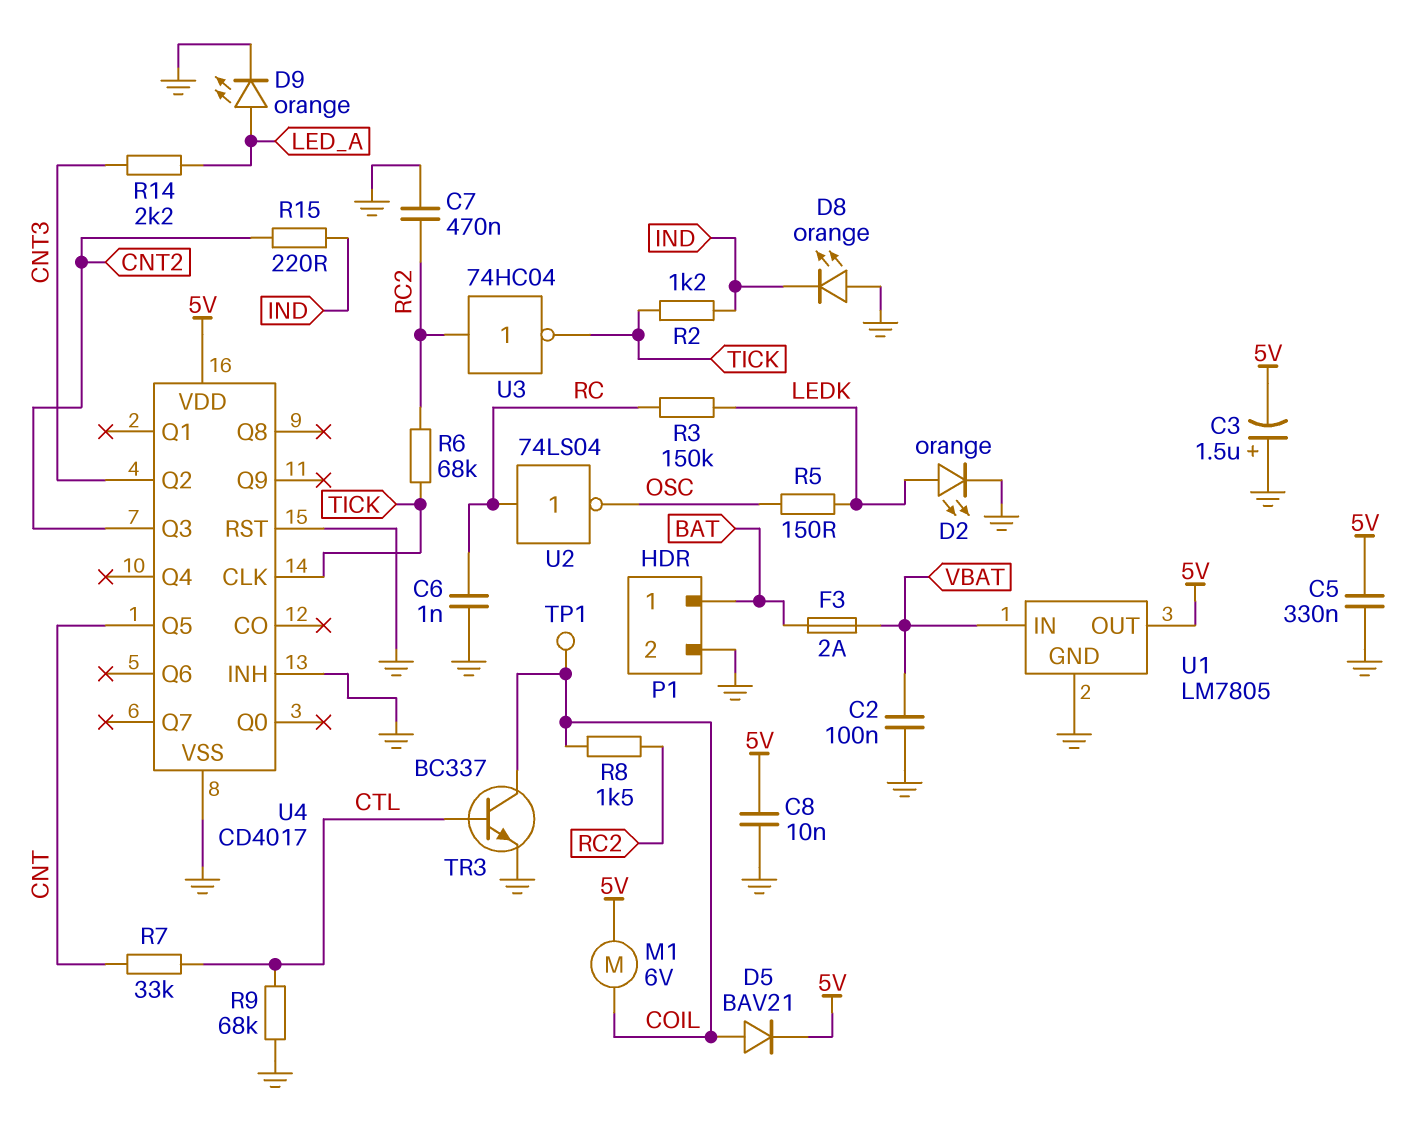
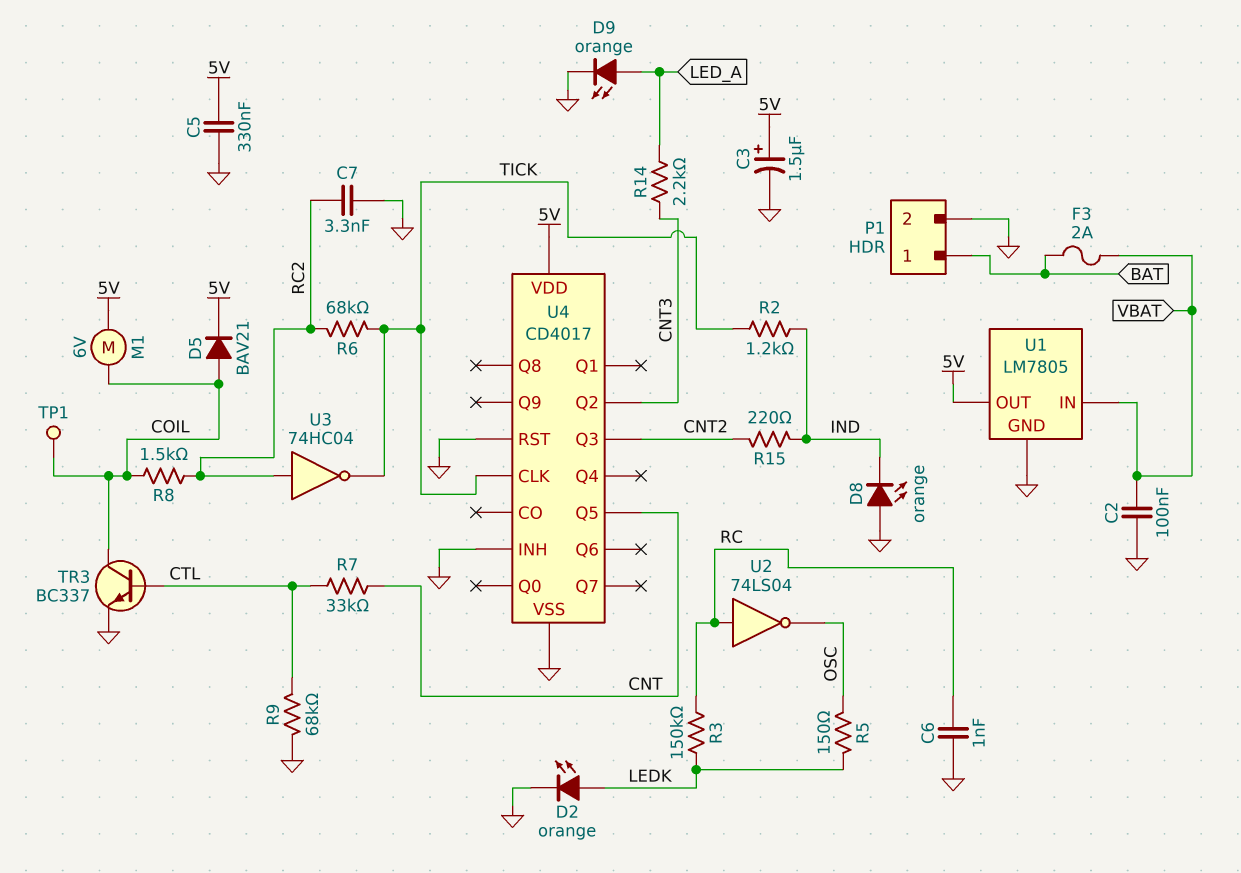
C3: 1.5uF (plus GND, minus 5V) -> 1.5uF (plus 5V, minus GND)
C7: 470nF (GND, RC2) -> 3.3nF (GND, RC2)
C8: 10nF (5V, GND) -> none

